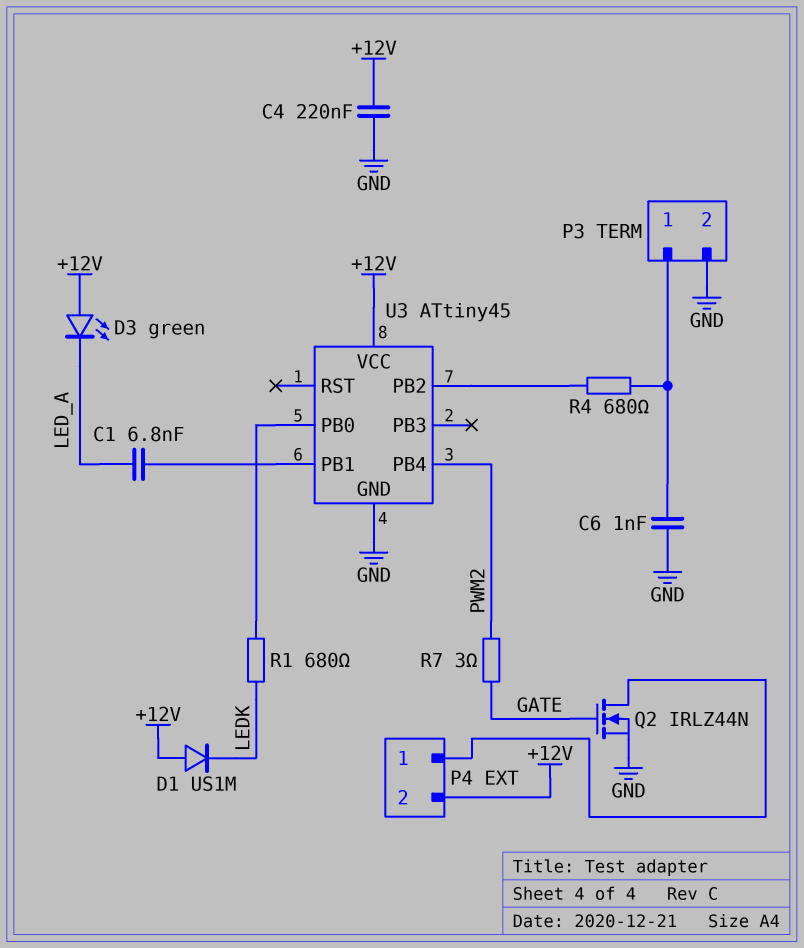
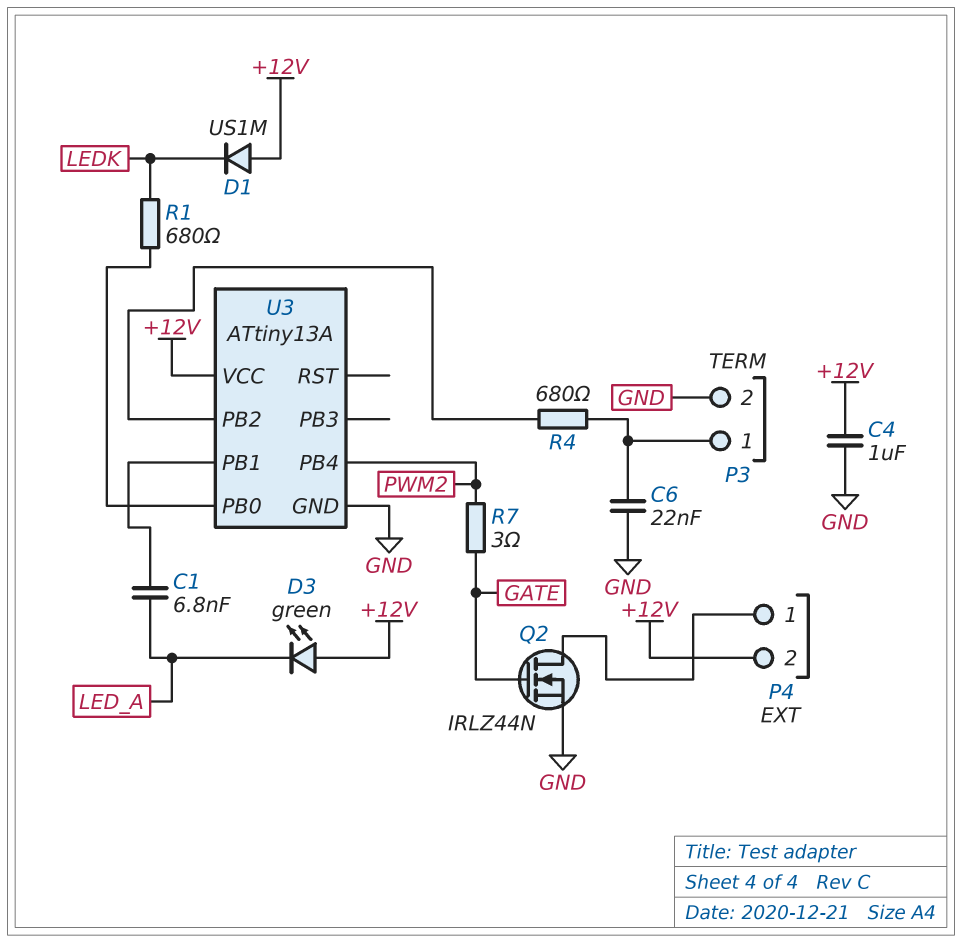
C4: 220nF (+12V, GND) -> 1uF (+12V, GND)
C6: 1nF (GND, P3/1) -> 22nF (GND, P3/1)
U3: ATtiny45 -> ATtiny13A

